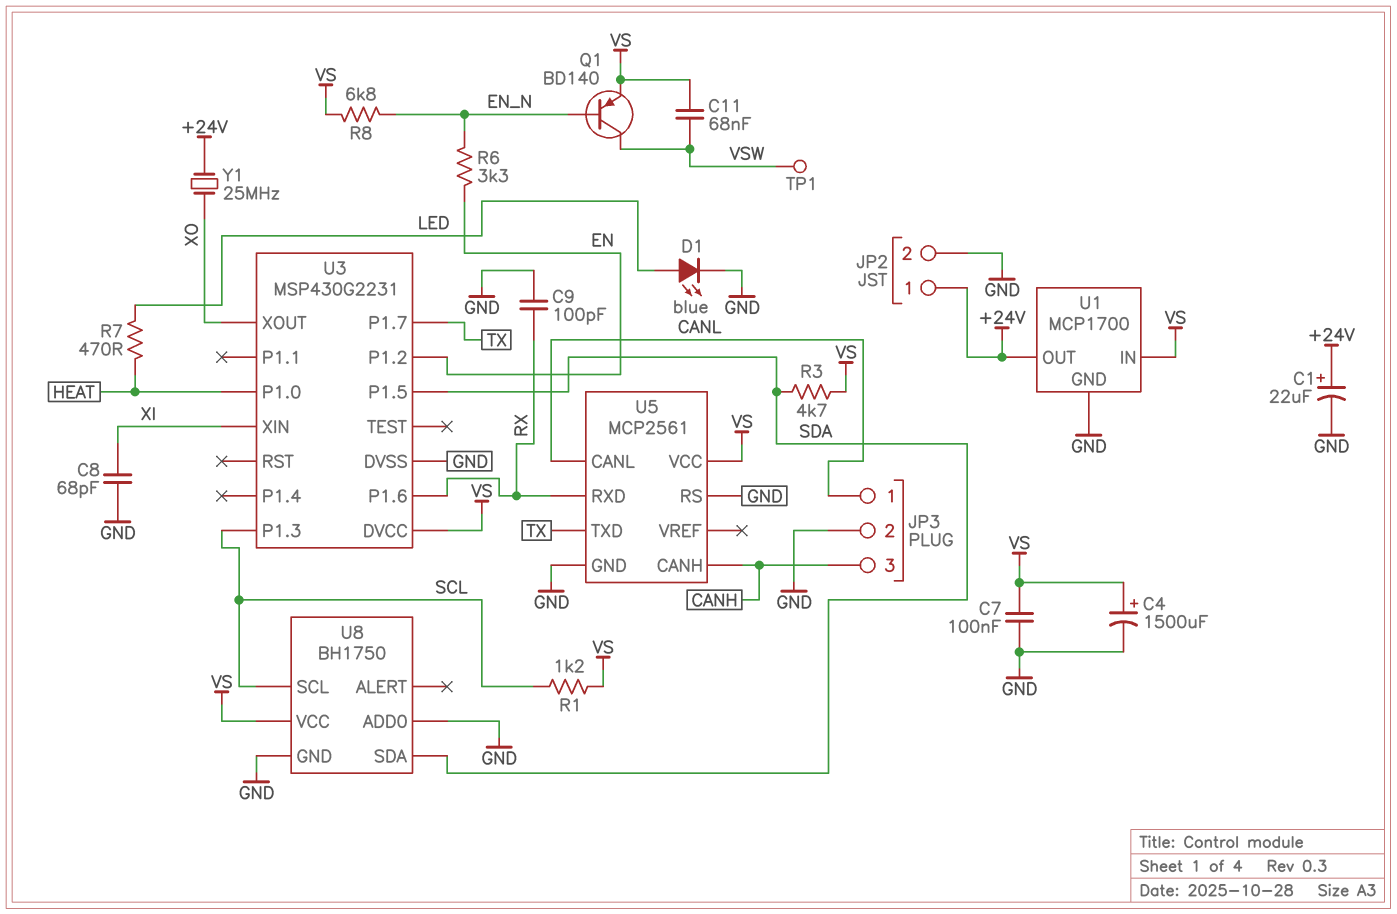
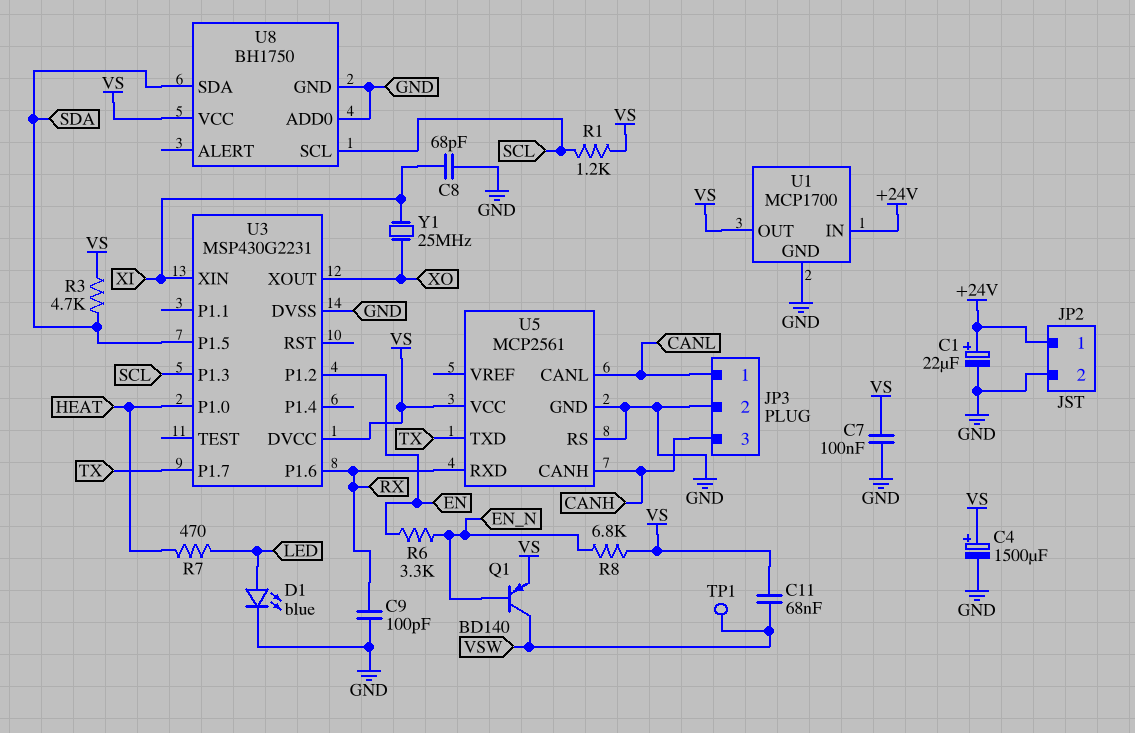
U1 pin IN: VS -> +24V
U1 pin OUT: +24V -> VS
Y1: 25MHz (+24V, XO) -> 25MHz (XI, XO)

